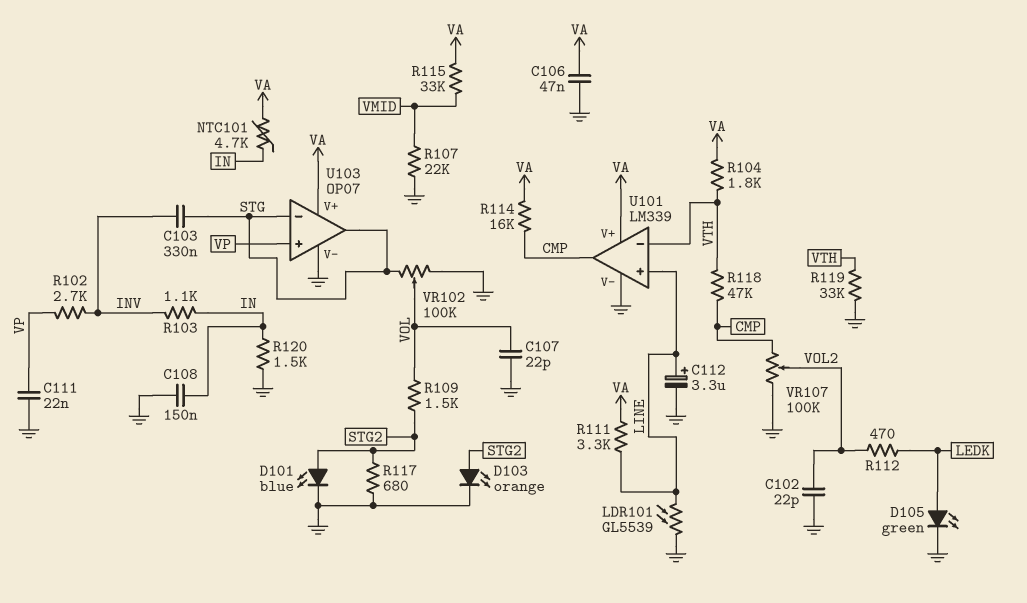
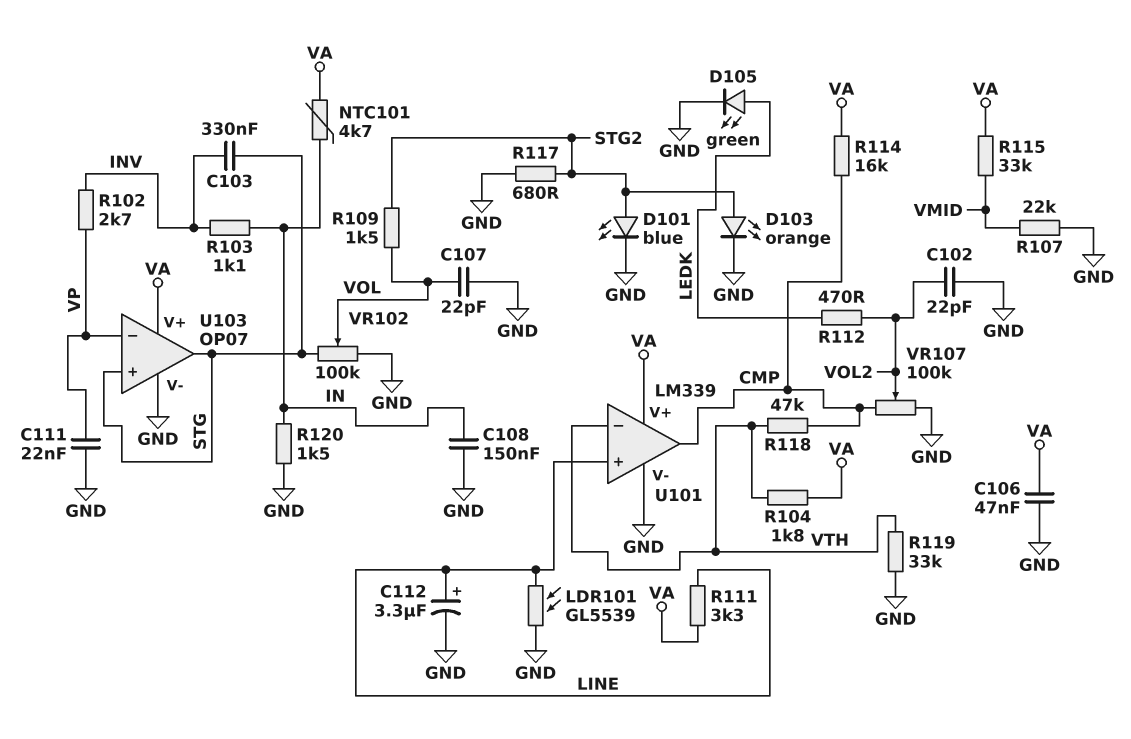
U103 pin in+: VP -> STG
U103 pin in-: STG -> VP

